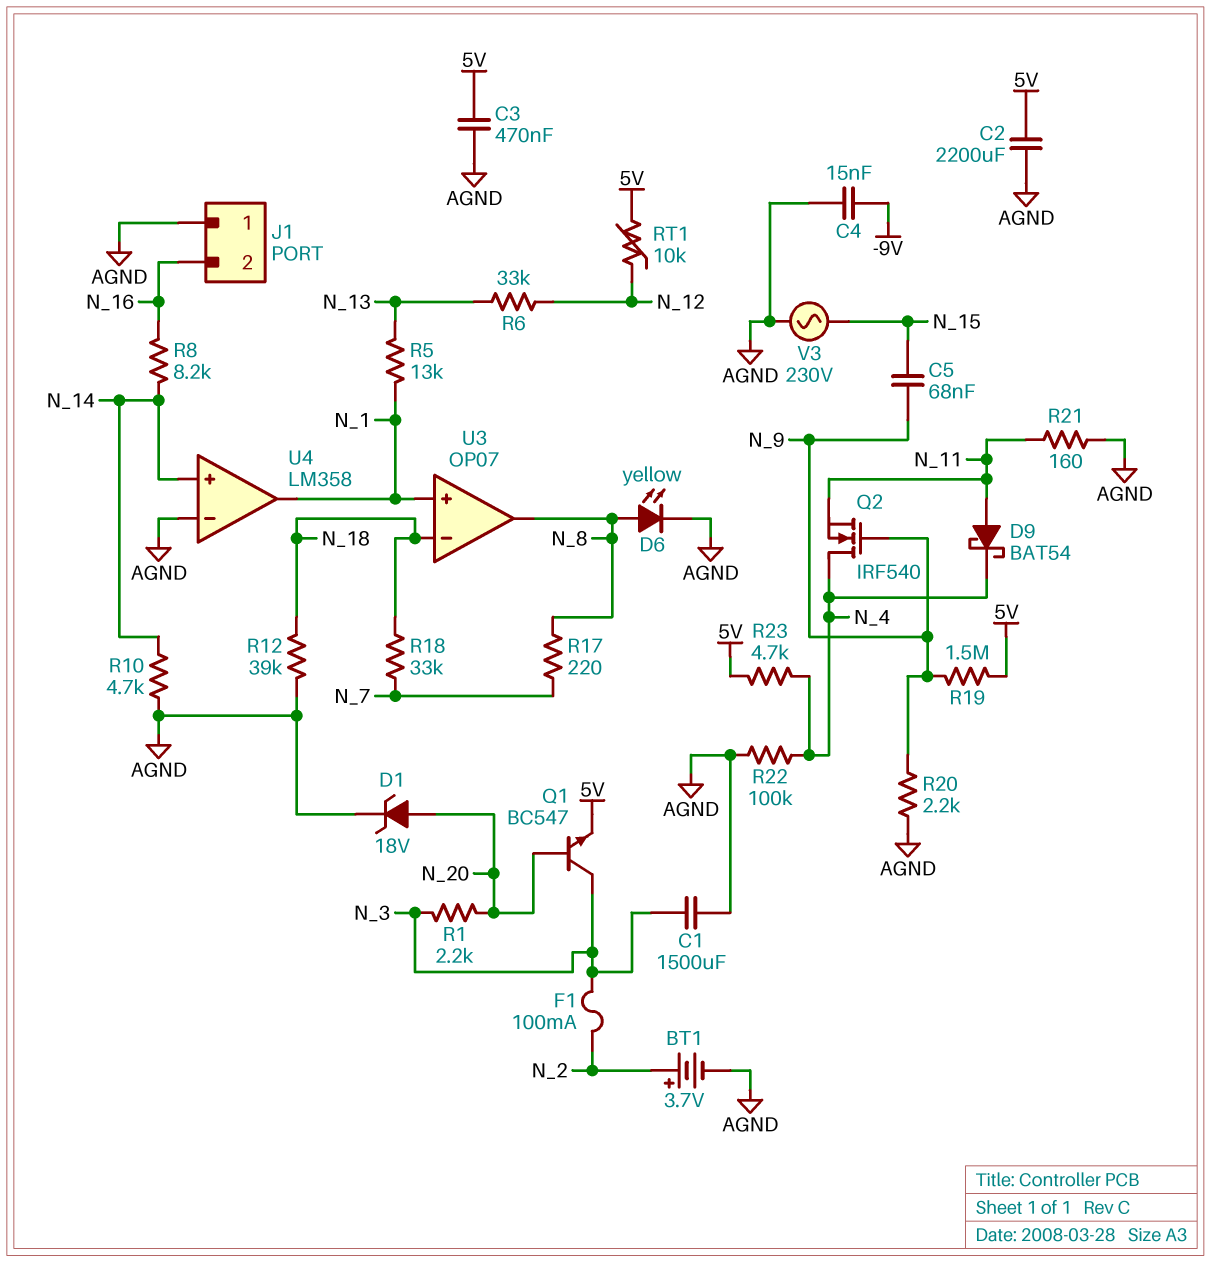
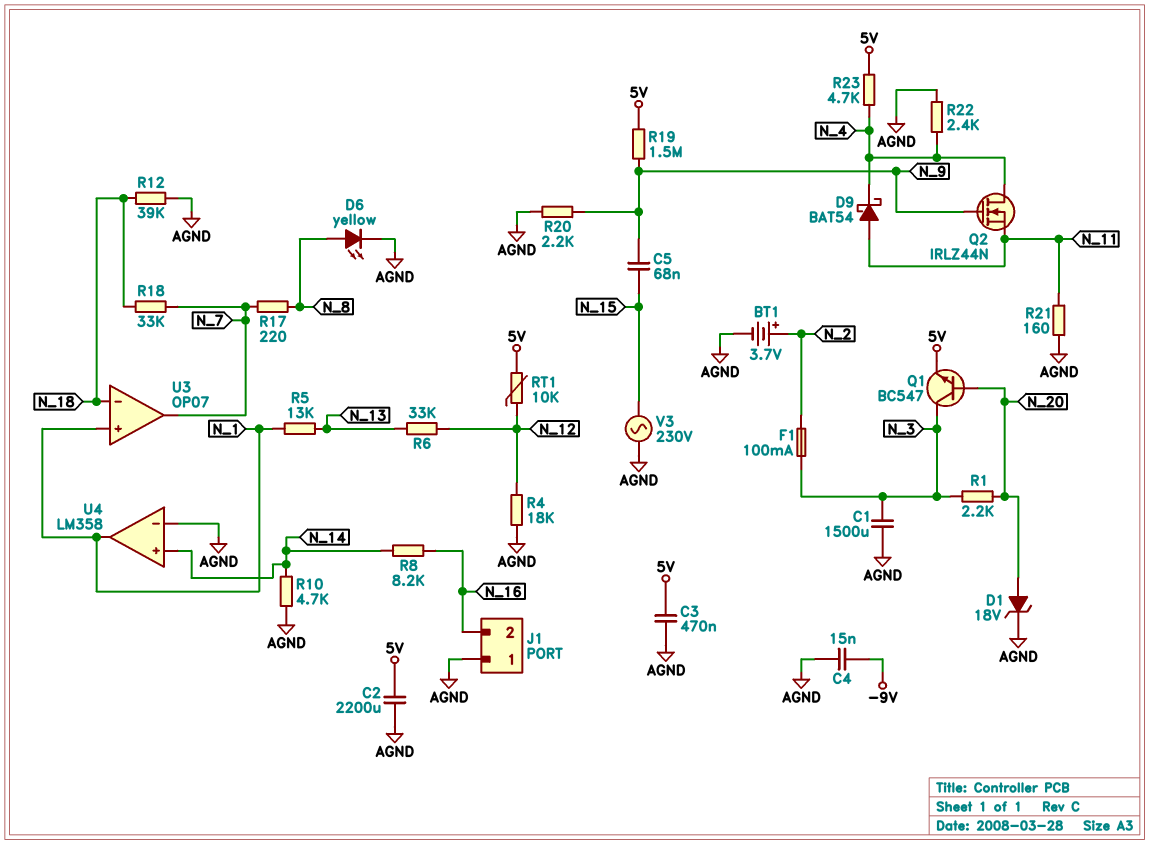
Q2: NMOS IRF540 (G N_9, D N_4, S N_11) -> NMOS IRLZ44N (G N_9, D N_4, S N_11)
R4: none -> 18k (AGND, N_12)
R22: 100k (AGND, N_4) -> 2.4k (AGND, N_4)
U3 pin out: N_8 -> N_7

